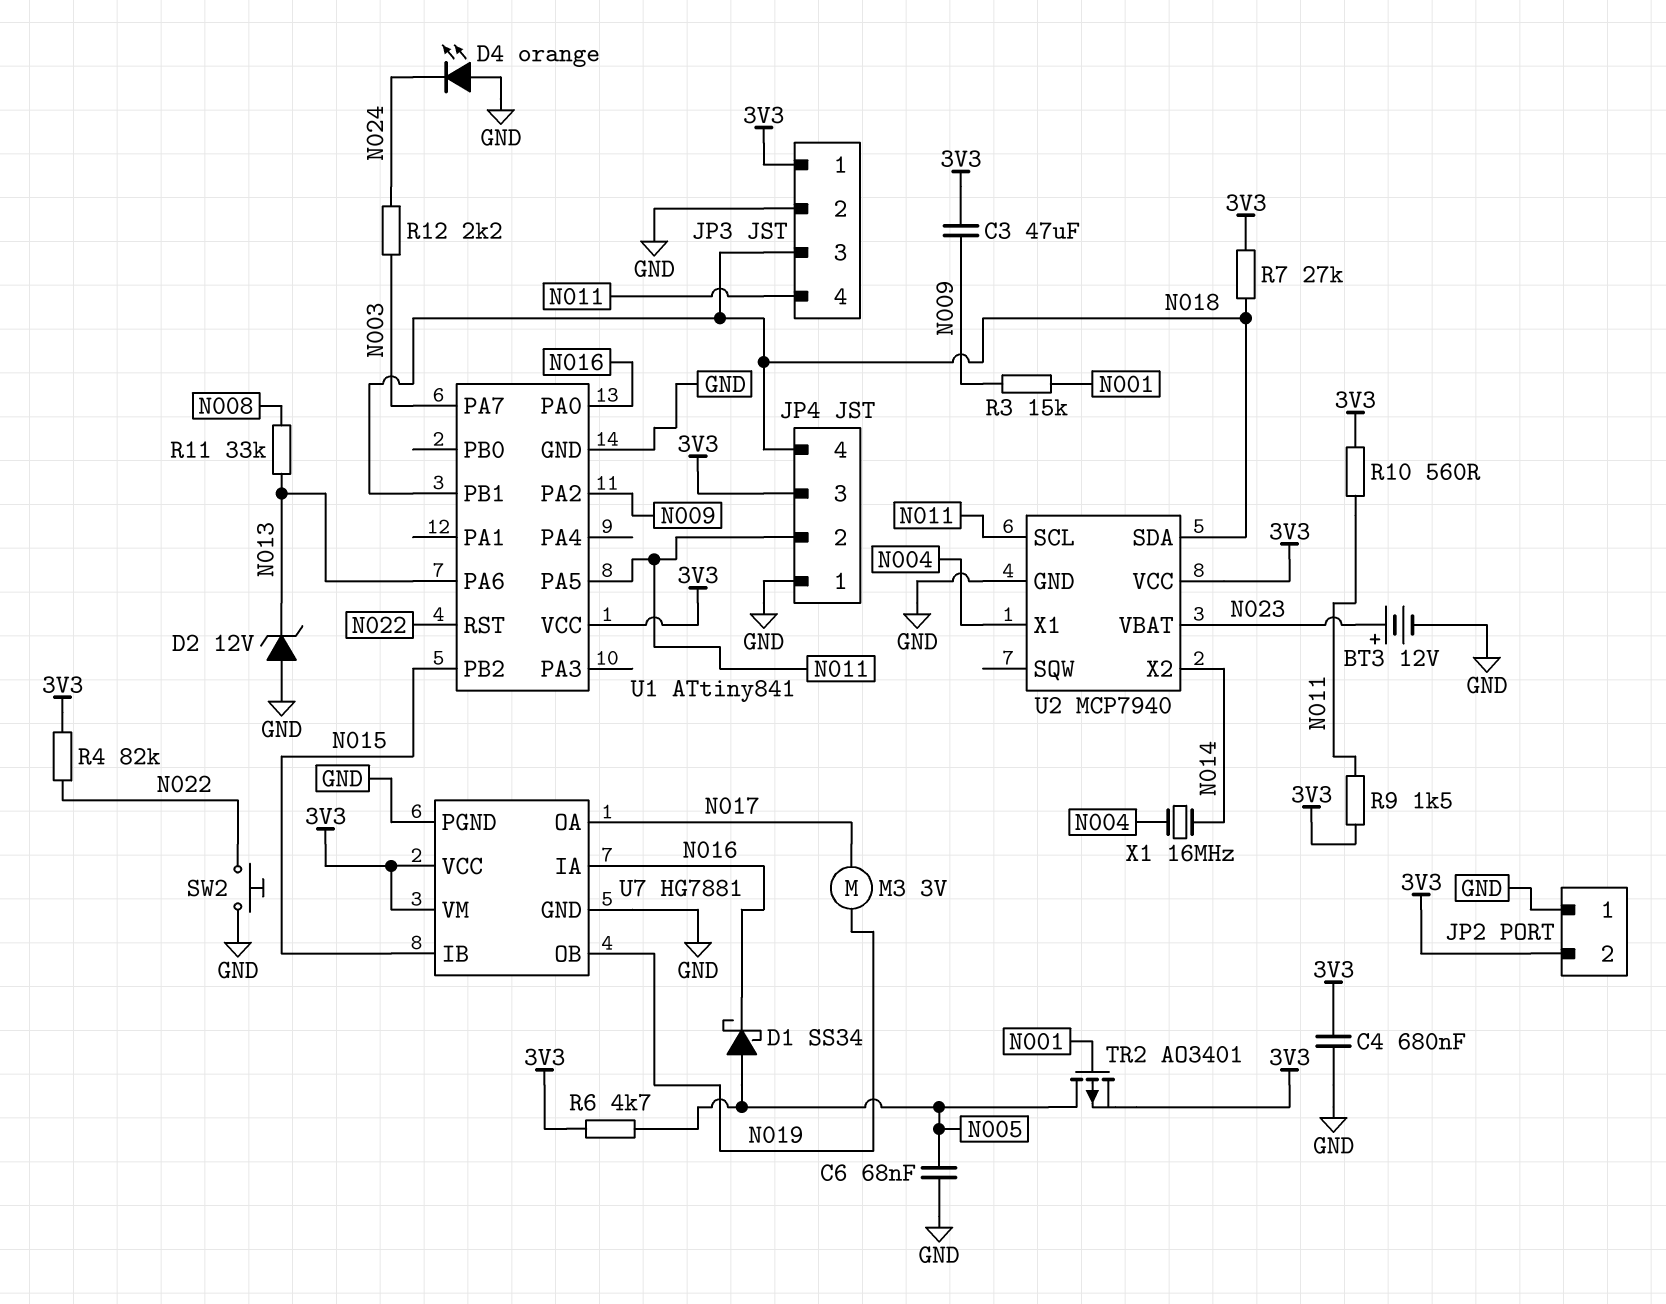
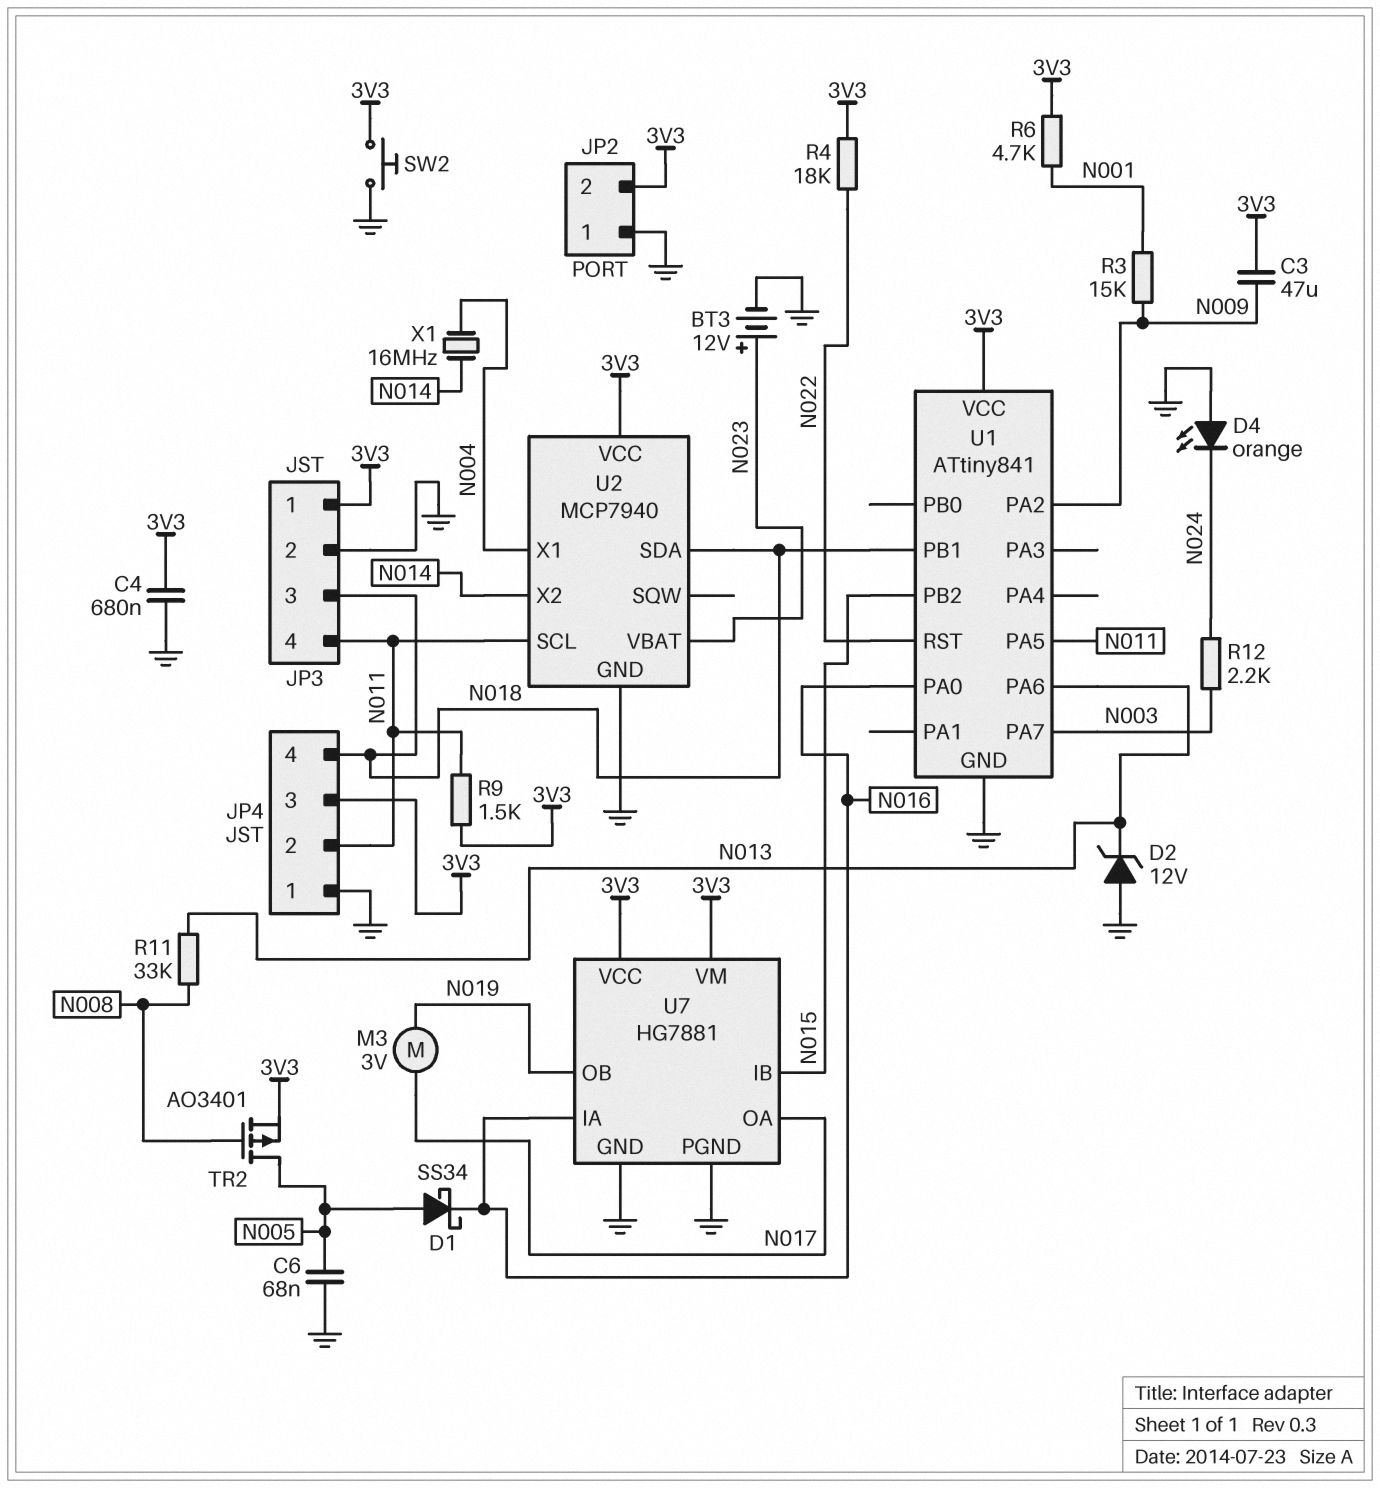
R4: 82k (3V3, N022) -> 18k (3V3, N022)
R6: 4.7k (3V3, N005) -> 4.7k (3V3, N001)
R7: 27k (3V3, N018) -> none
R10: 560 (3V3, N011) -> none
SW2: button (GND, N022) -> button (3V3, GND)
TR2: PMOS AO3401 (G N001, D N005, S 3V3) -> PMOS AO3401 (G N008, D N005, S 3V3)

